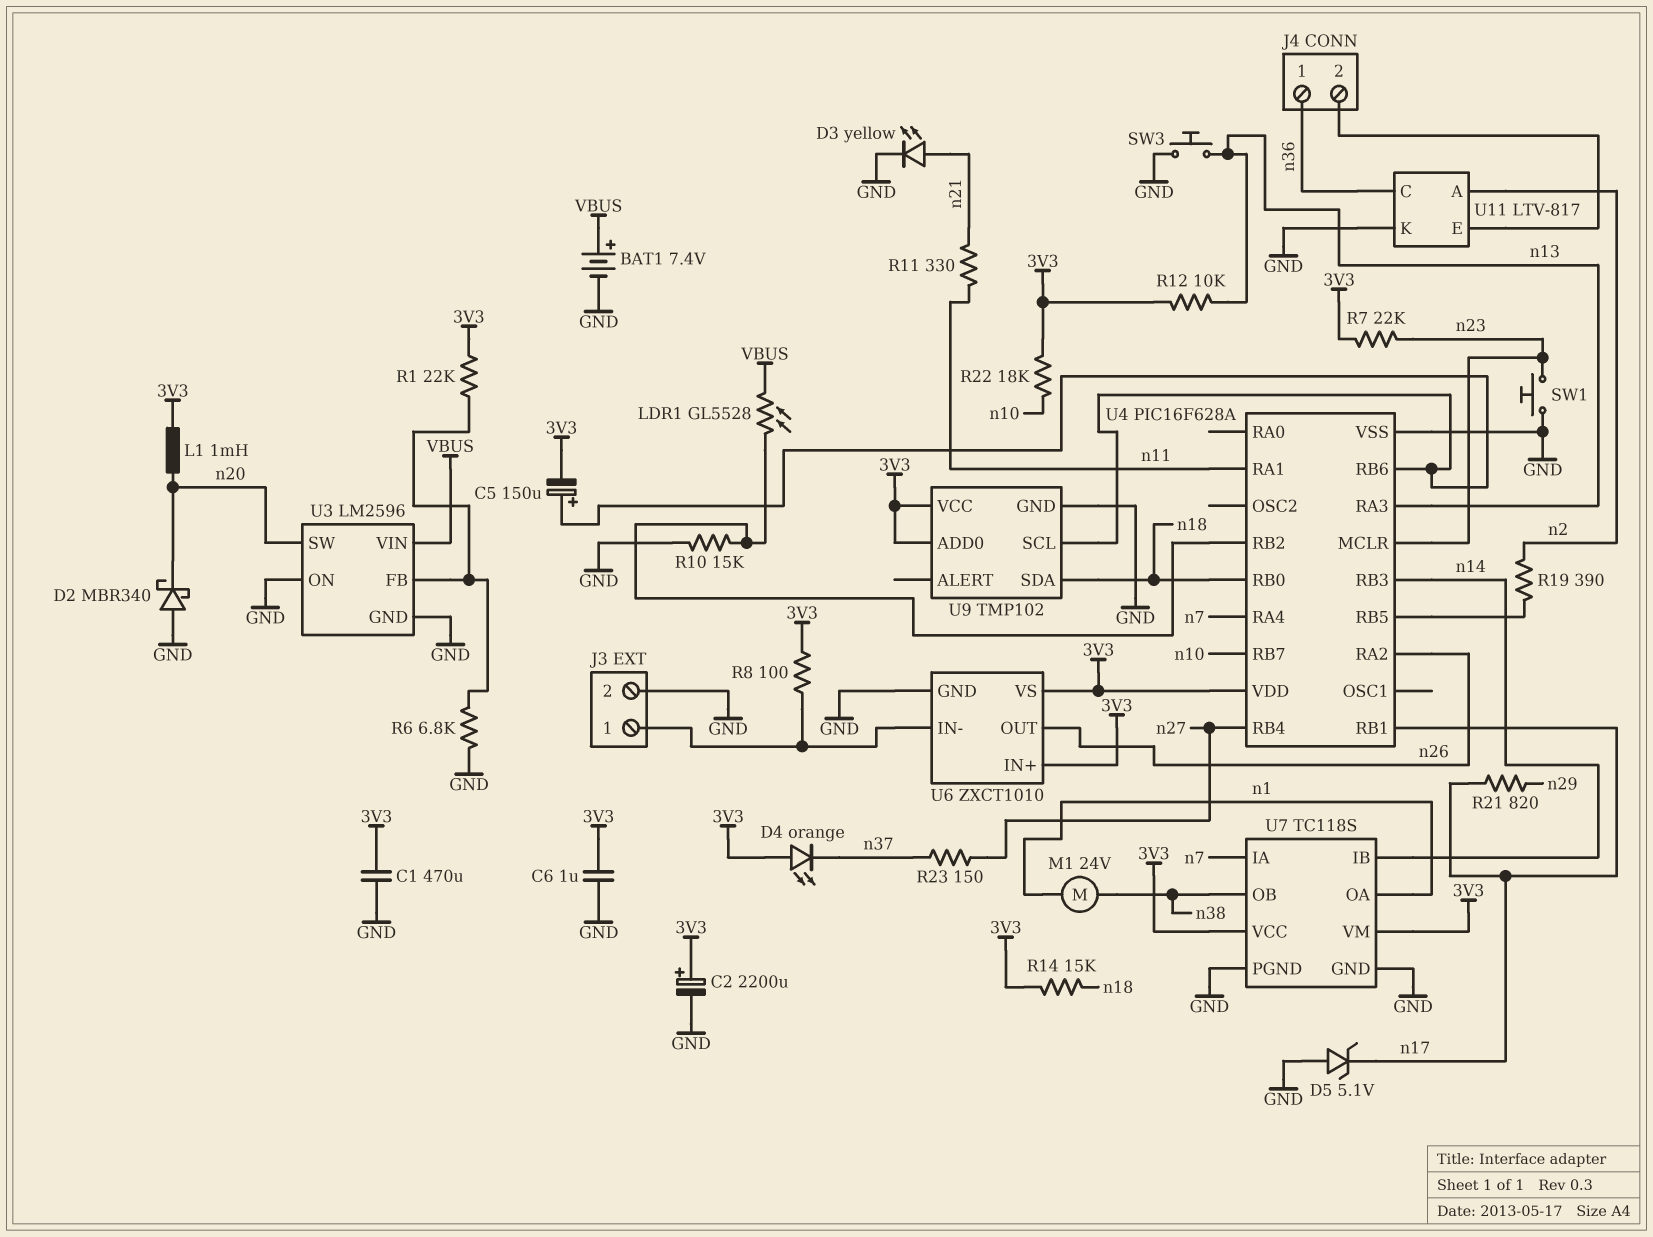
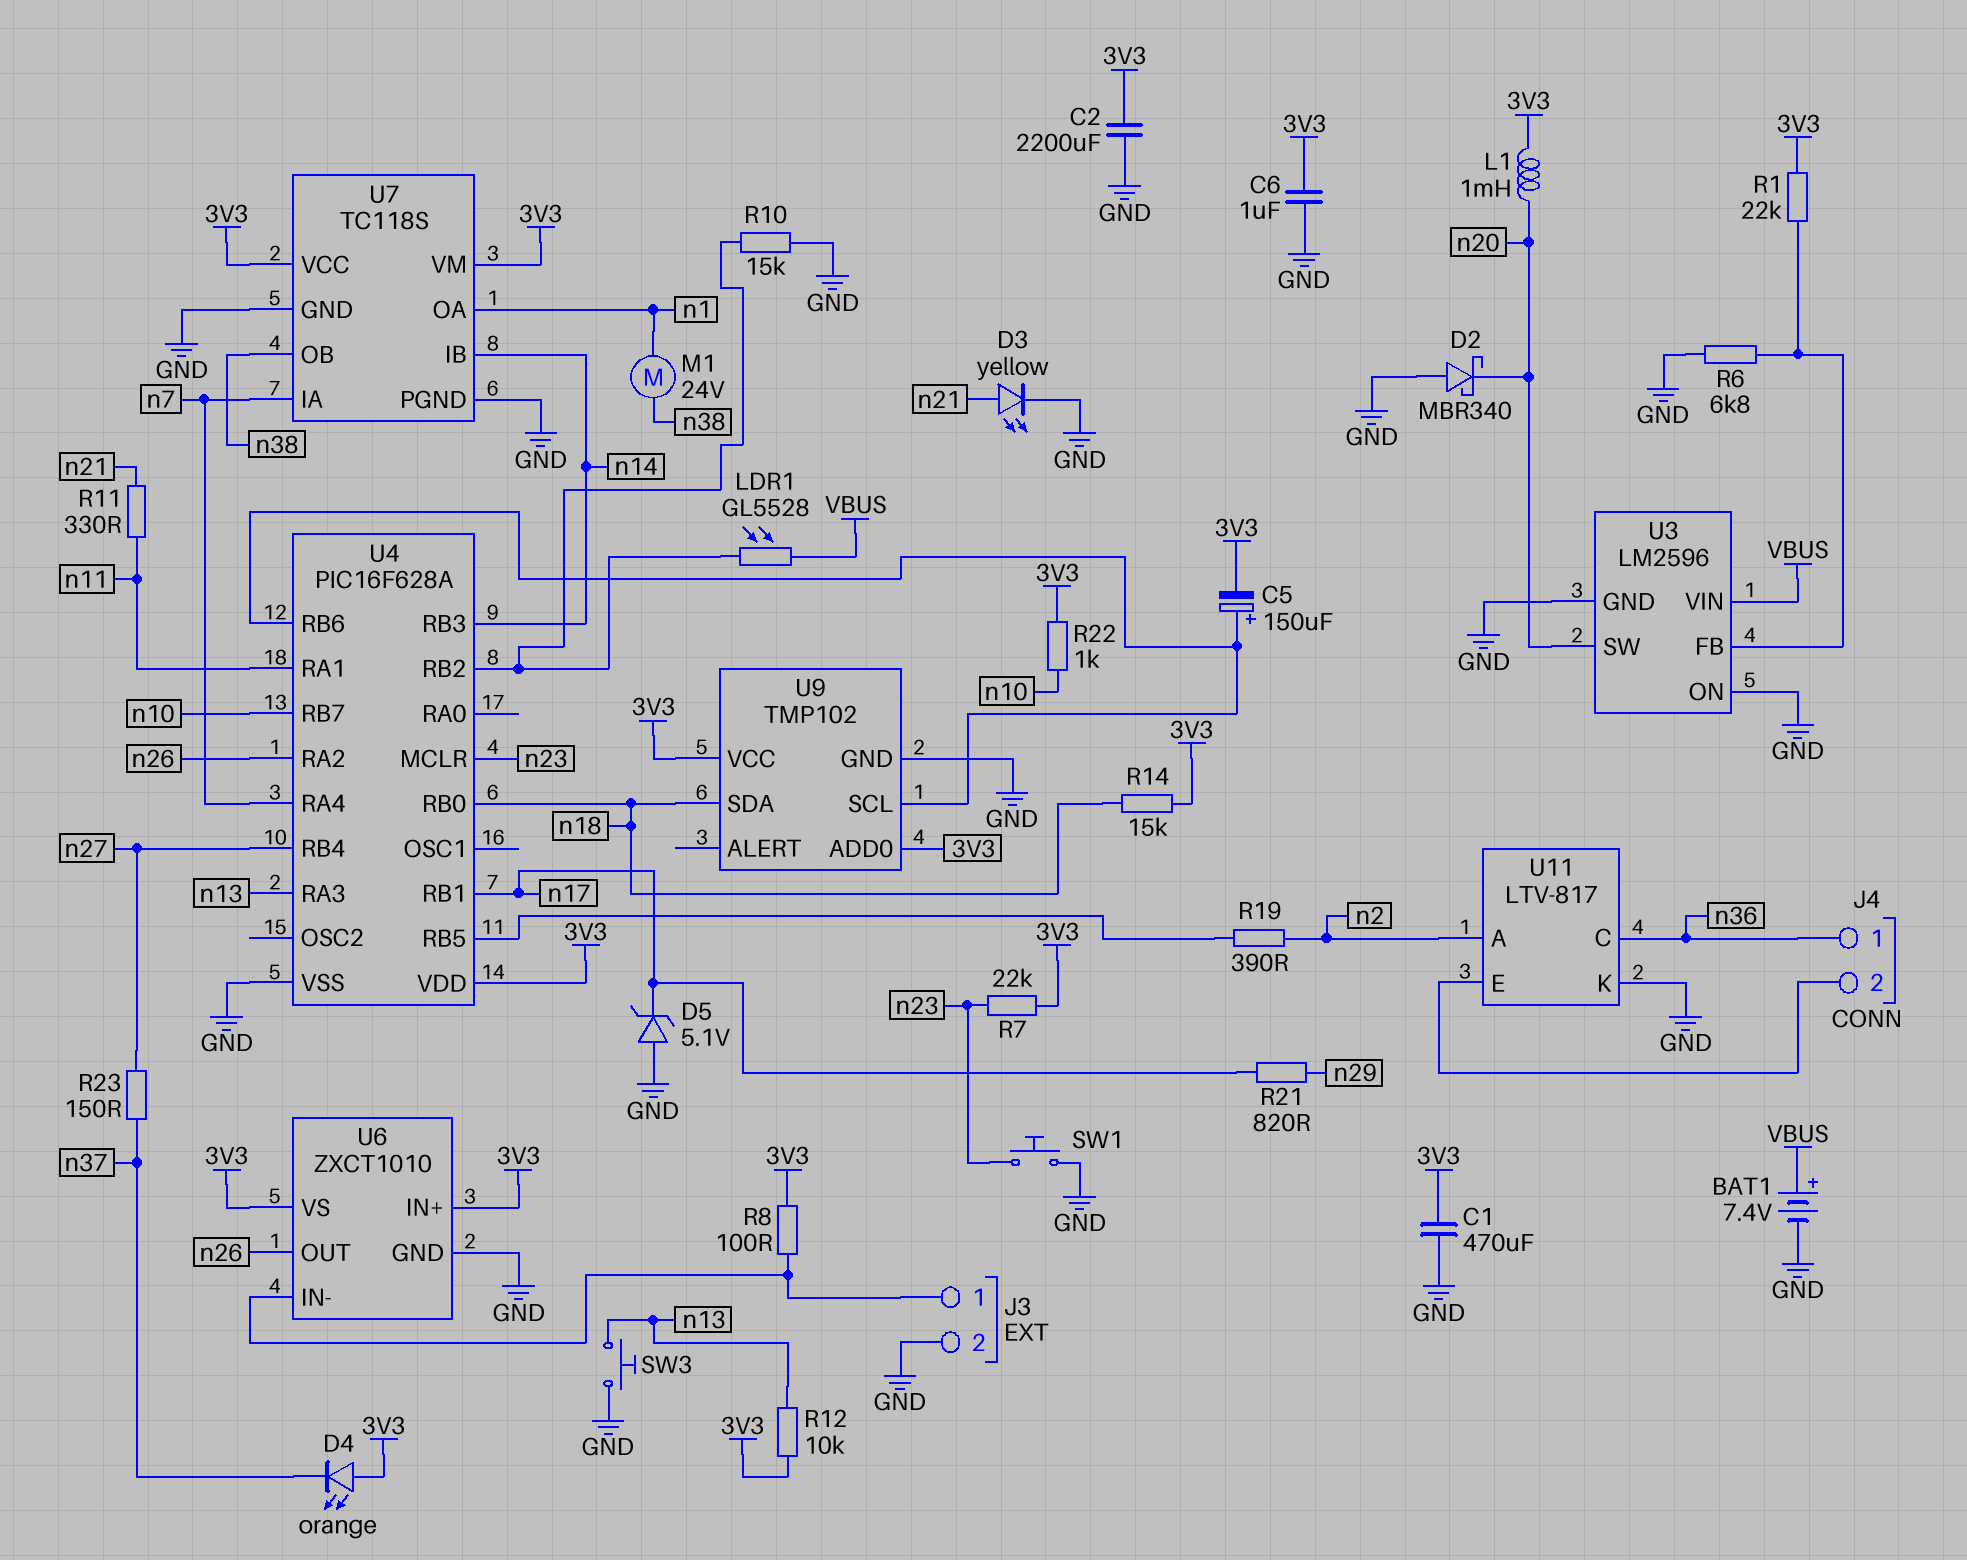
C2: 2200uF (plus 3V3, minus GND) -> 2200uF (3V3, GND)
R22: 18k (3V3, n10) -> 1k (3V3, n10)

